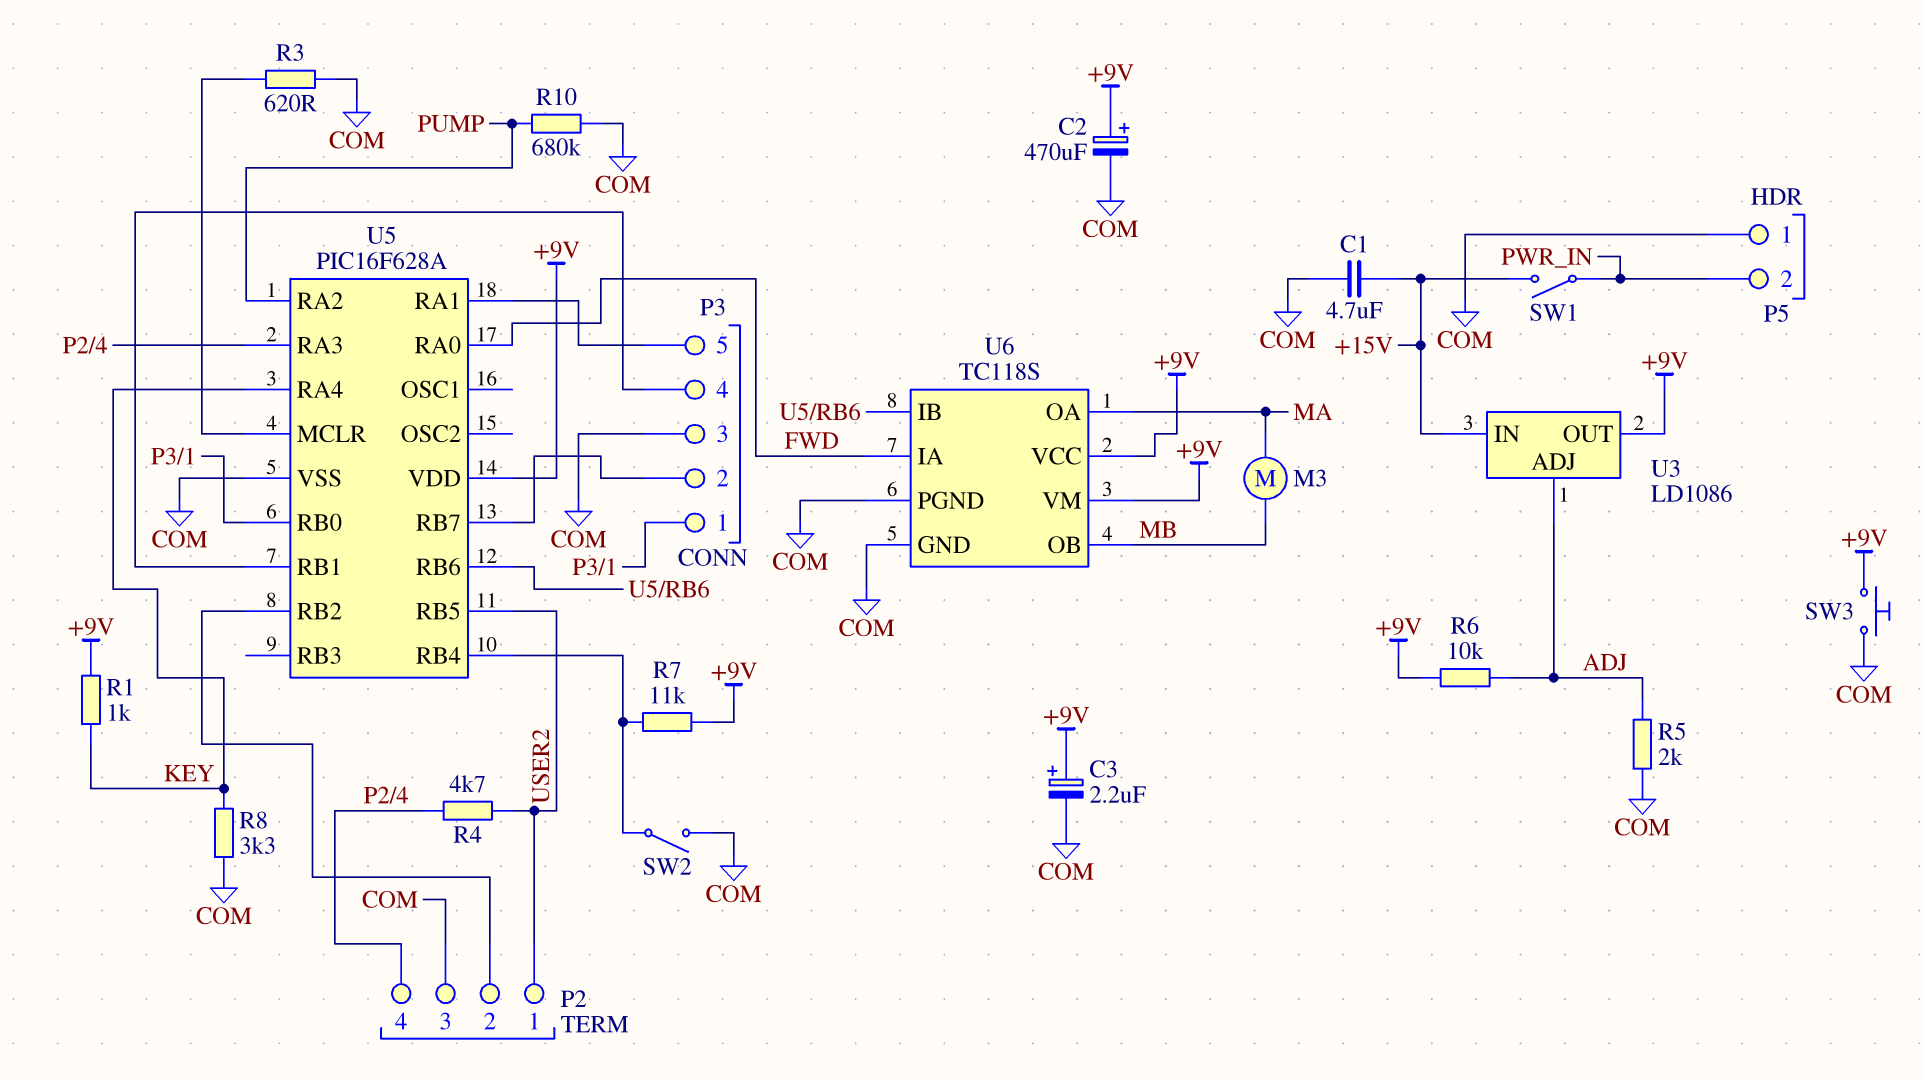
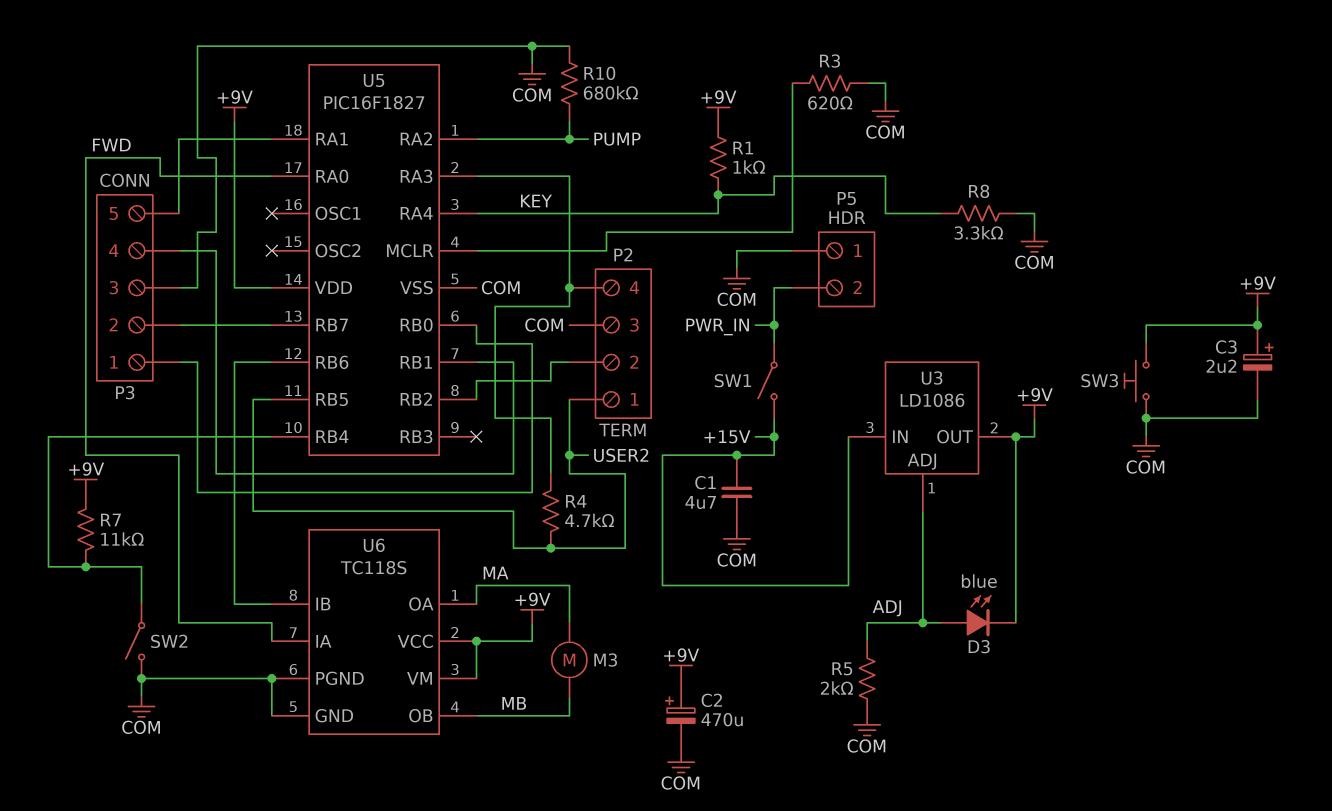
D3: none -> LED blue (A ADJ, K +9V)
R6: 10k (+9V, ADJ) -> none
U5: PIC16F628A -> PIC16F1827

